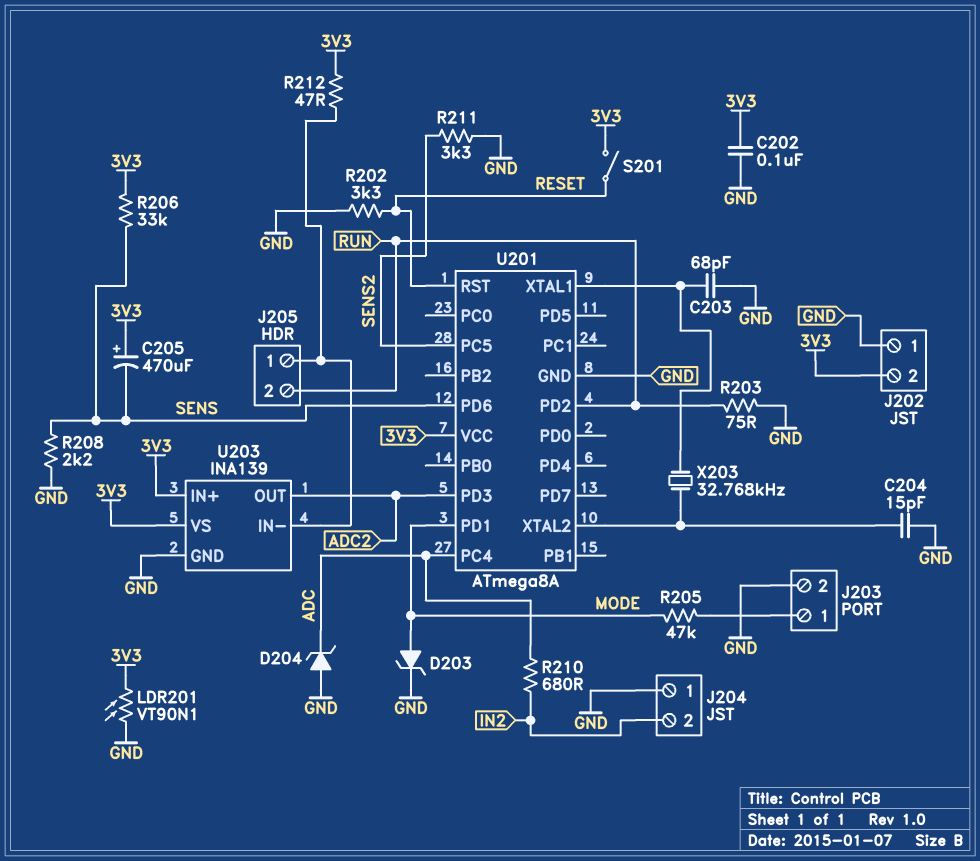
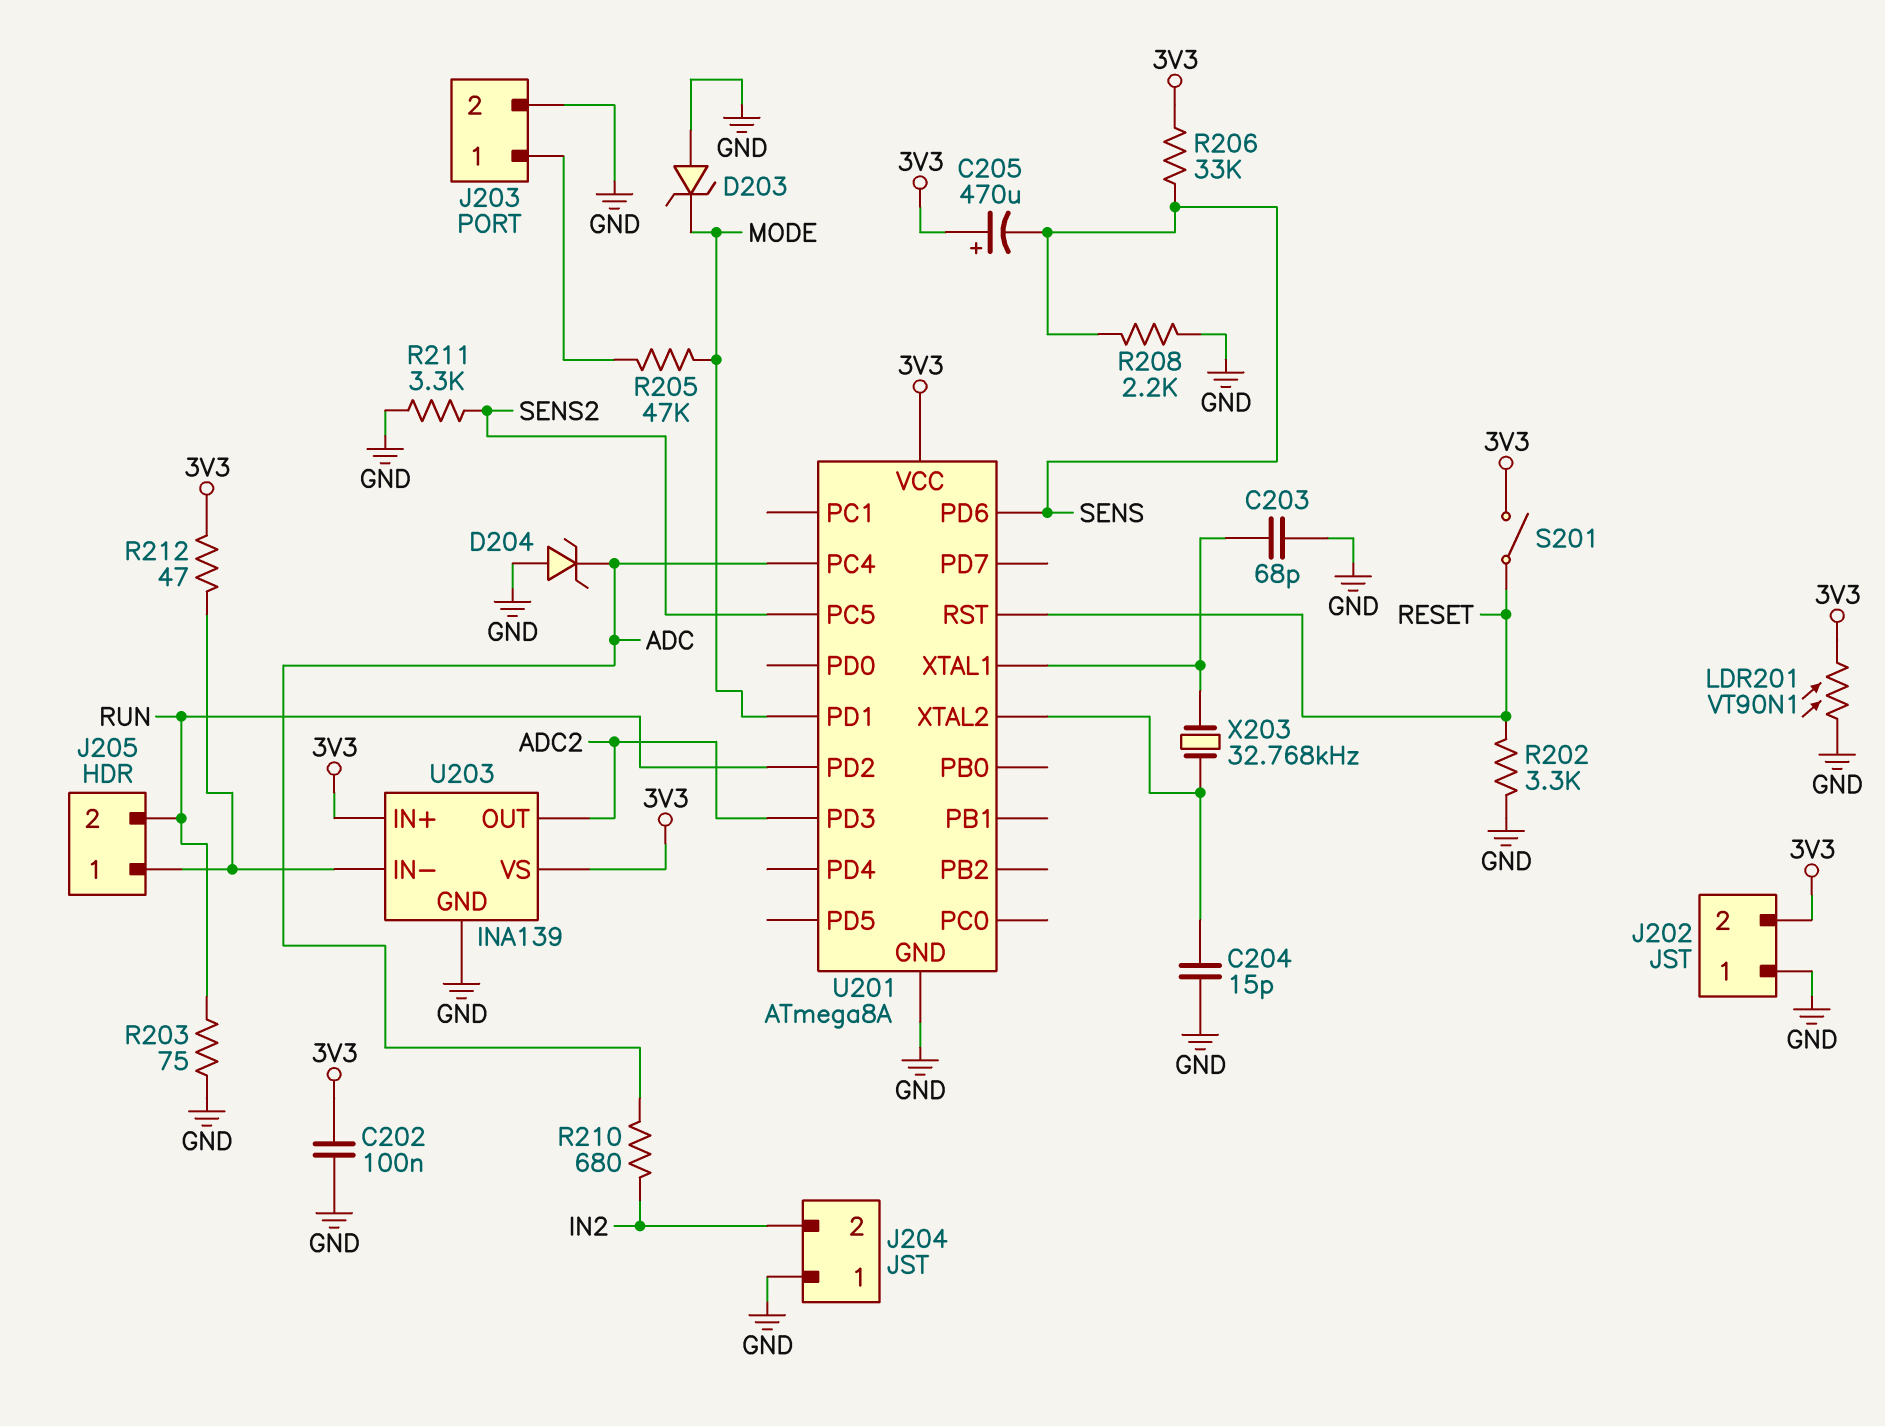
D203: zener (A MODE, K GND) -> zener (A GND, K MODE)

